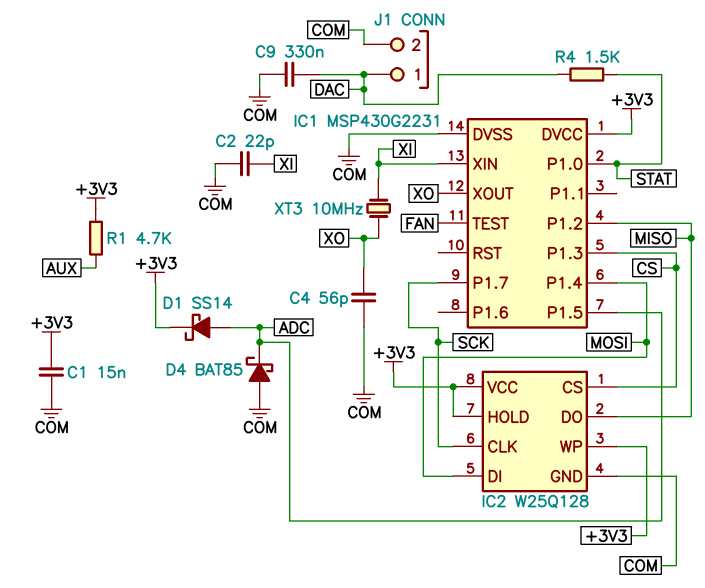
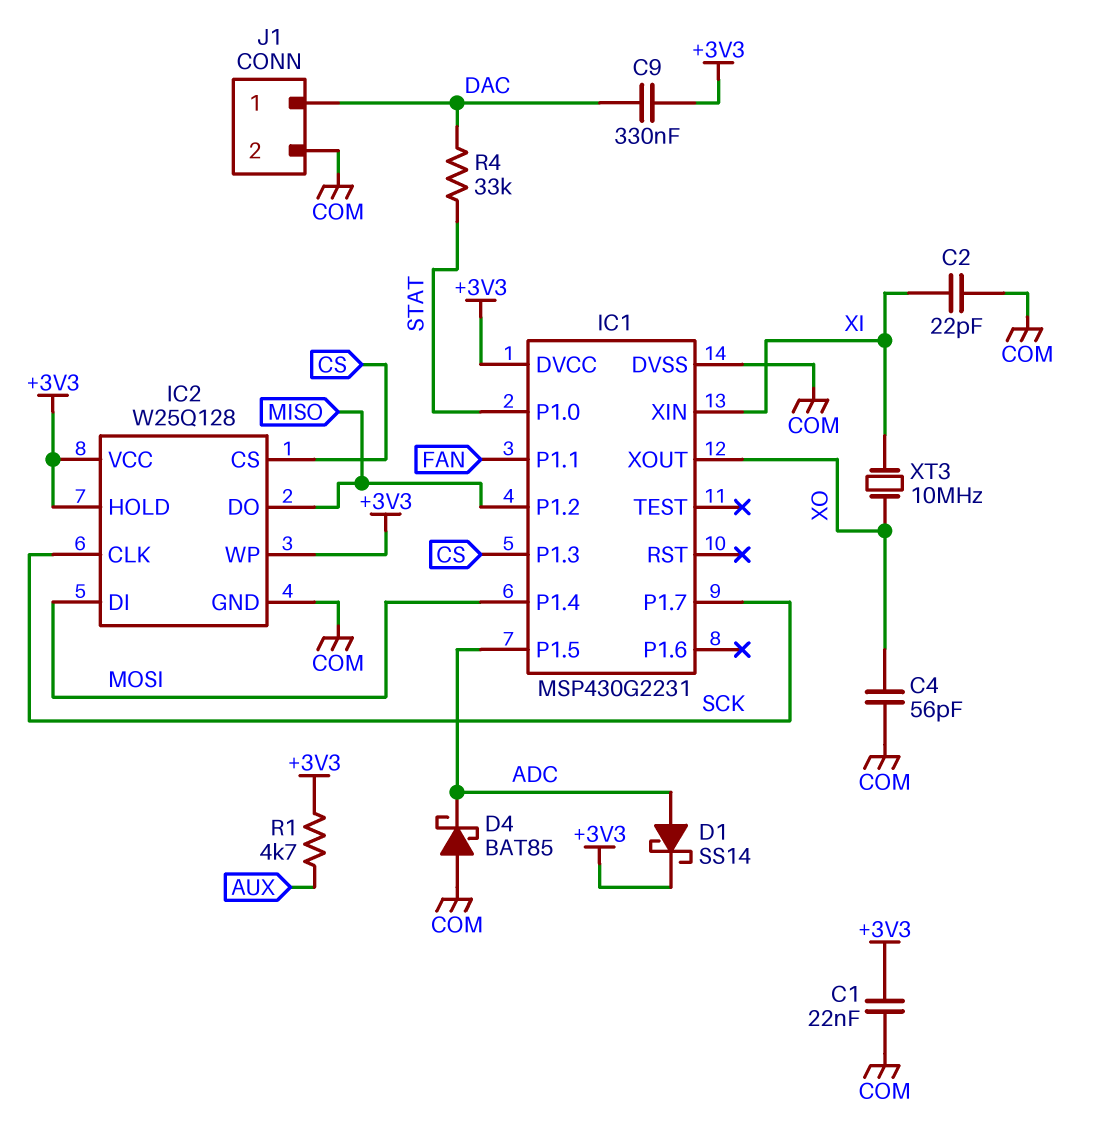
C1: 15nF (+3V3, COM) -> 22nF (+3V3, COM)
C9: 330nF (COM, DAC) -> 330nF (+3V3, DAC)
IC1 pin P1.1: none -> FAN
IC1 pin TEST: FAN -> none
R4: 1.5k (DAC, STAT) -> 33k (DAC, STAT)

